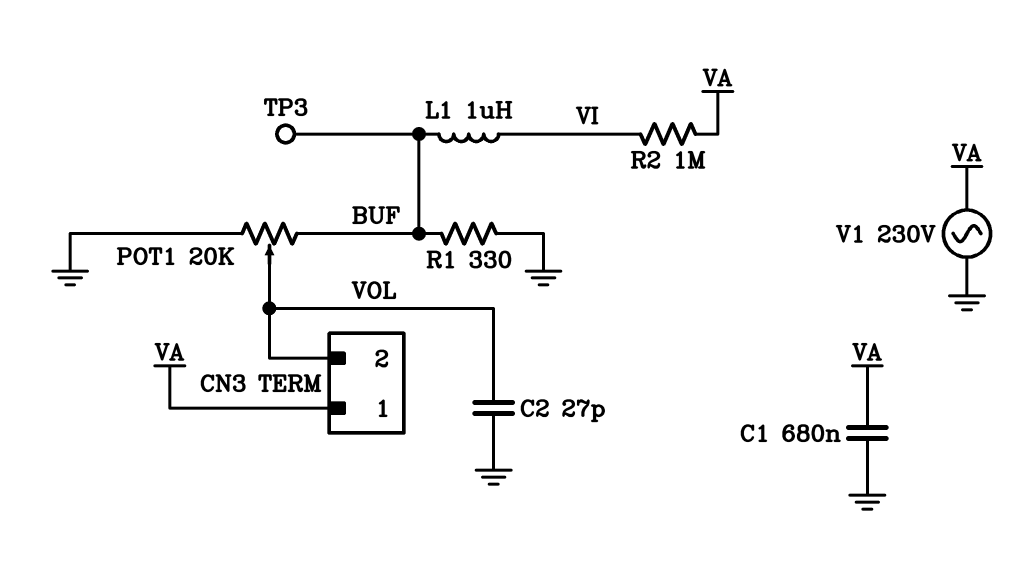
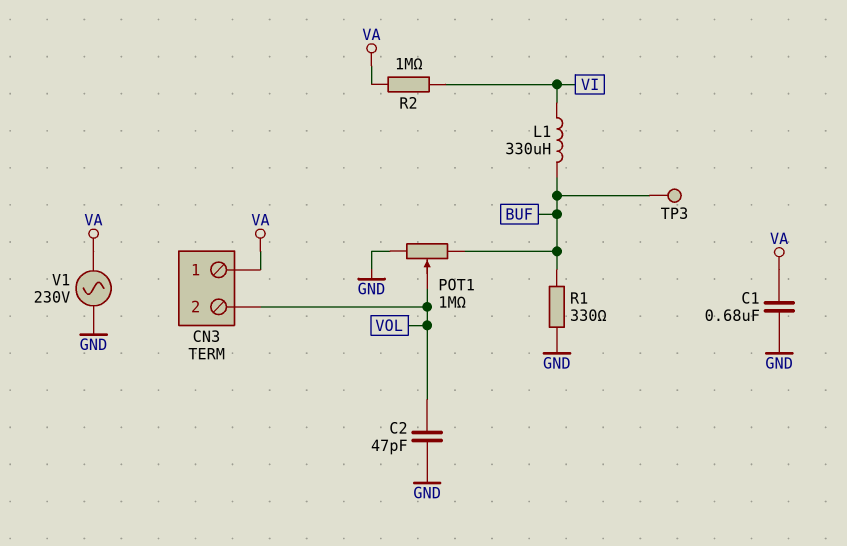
C2: 27pF (GND, VOL) -> 47pF (GND, VOL)
L1: 1uH (BUF, VI) -> 330uH (BUF, VI)
POT1: 20k (BUF, GND, wiper VOL) -> 1M (BUF, GND, wiper VOL)

